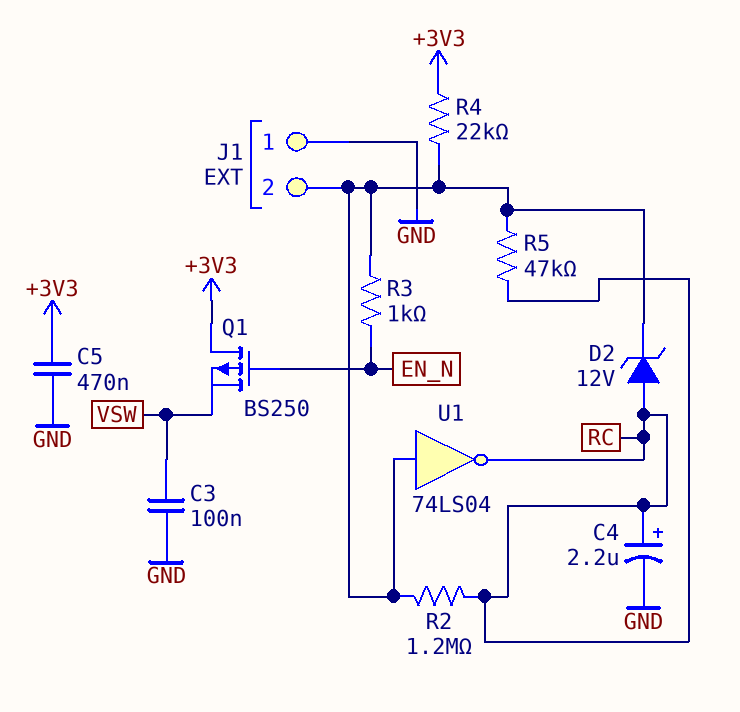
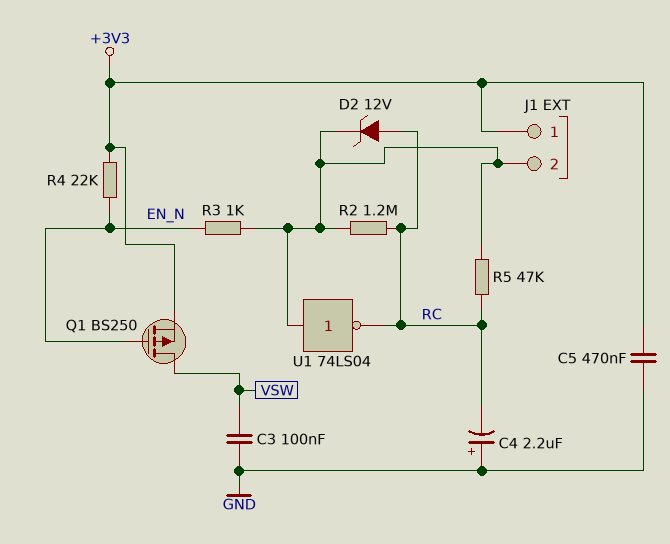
C4: 2.2uF (plus RC, minus GND) -> 2.2uF (plus GND, minus RC)
J1 pin 1: GND -> +3V3
Q1: PMOS BS250 (G EN_N, D +3V3, S VSW) -> PMOS BS250 (G EN_N, D VSW, S +3V3)
R4: 22k (+3V3, J1/2) -> 22k (+3V3, EN_N)

